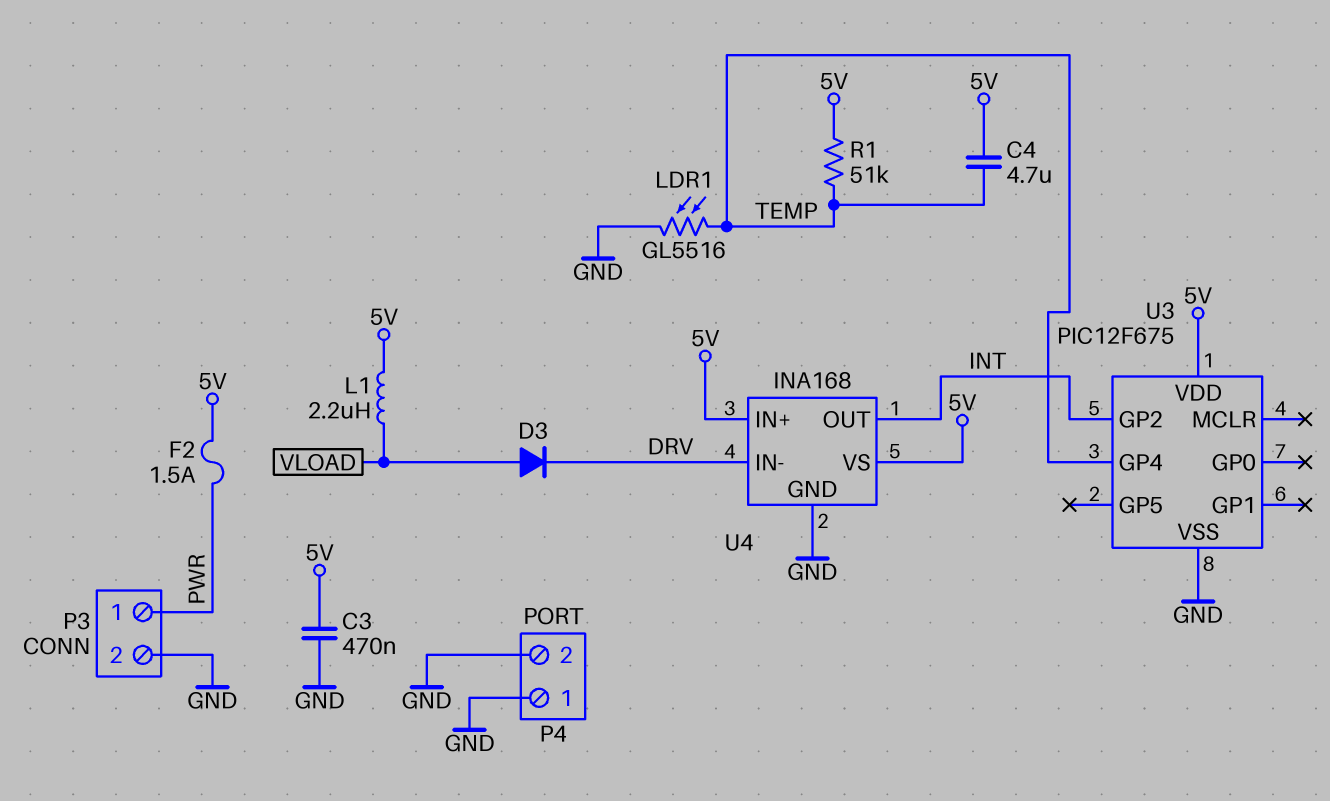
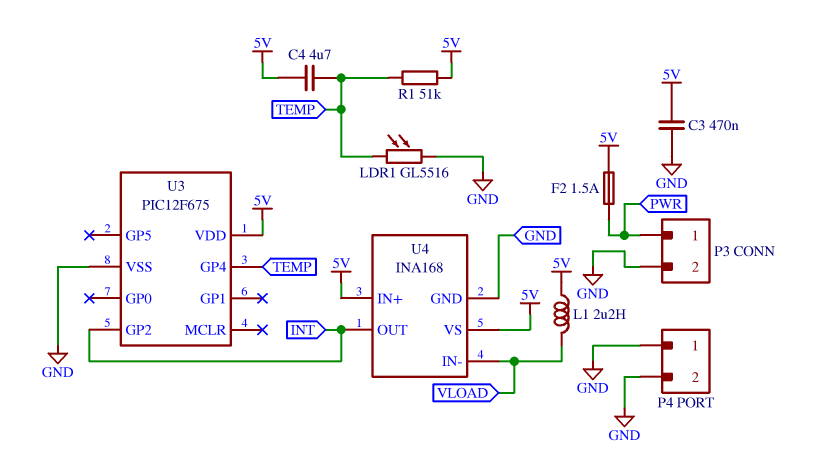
D3: diode (A VLOAD, K DRV) -> none
U4 pin IN-: DRV -> VLOAD

